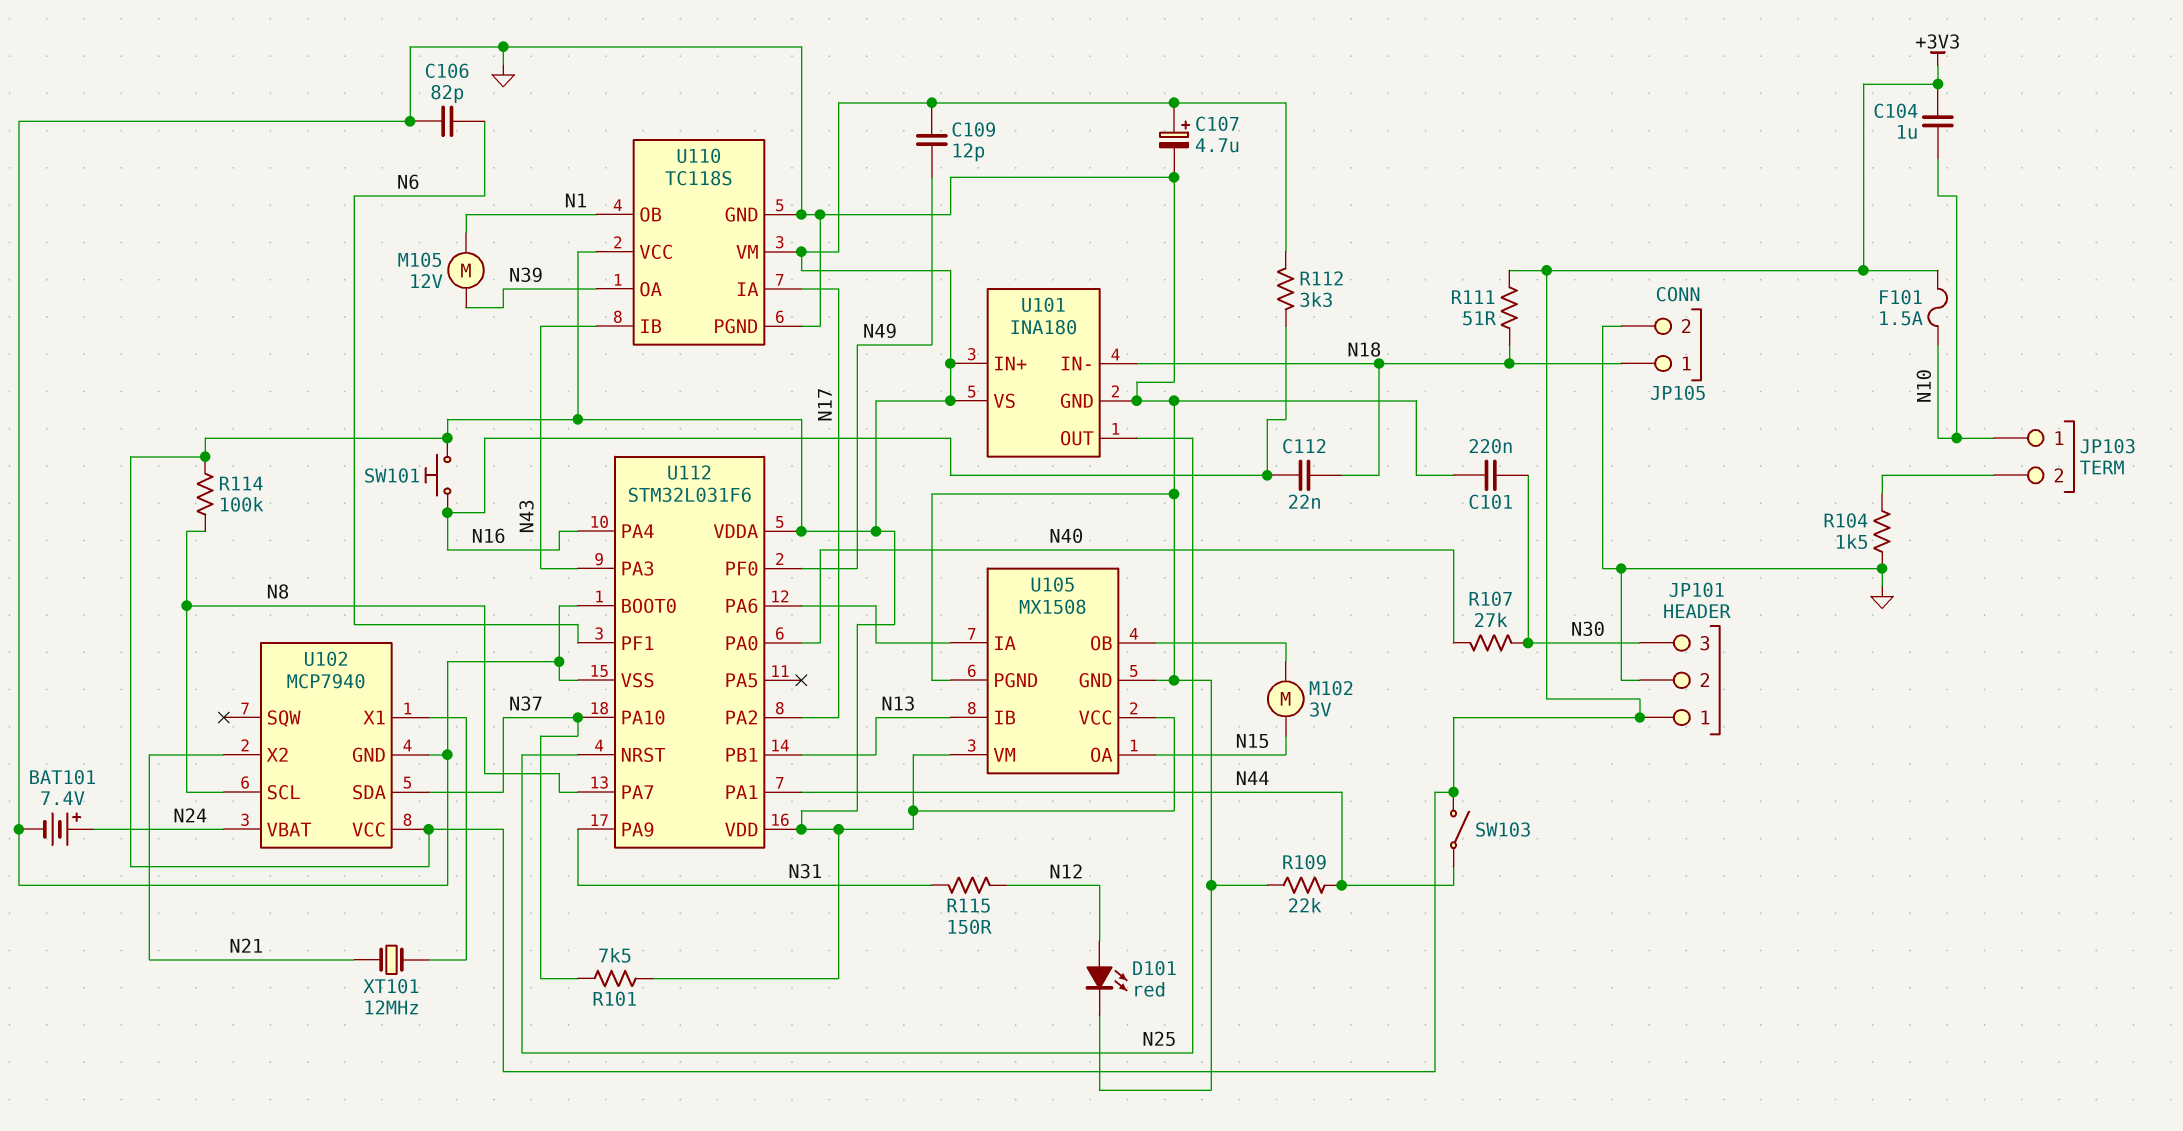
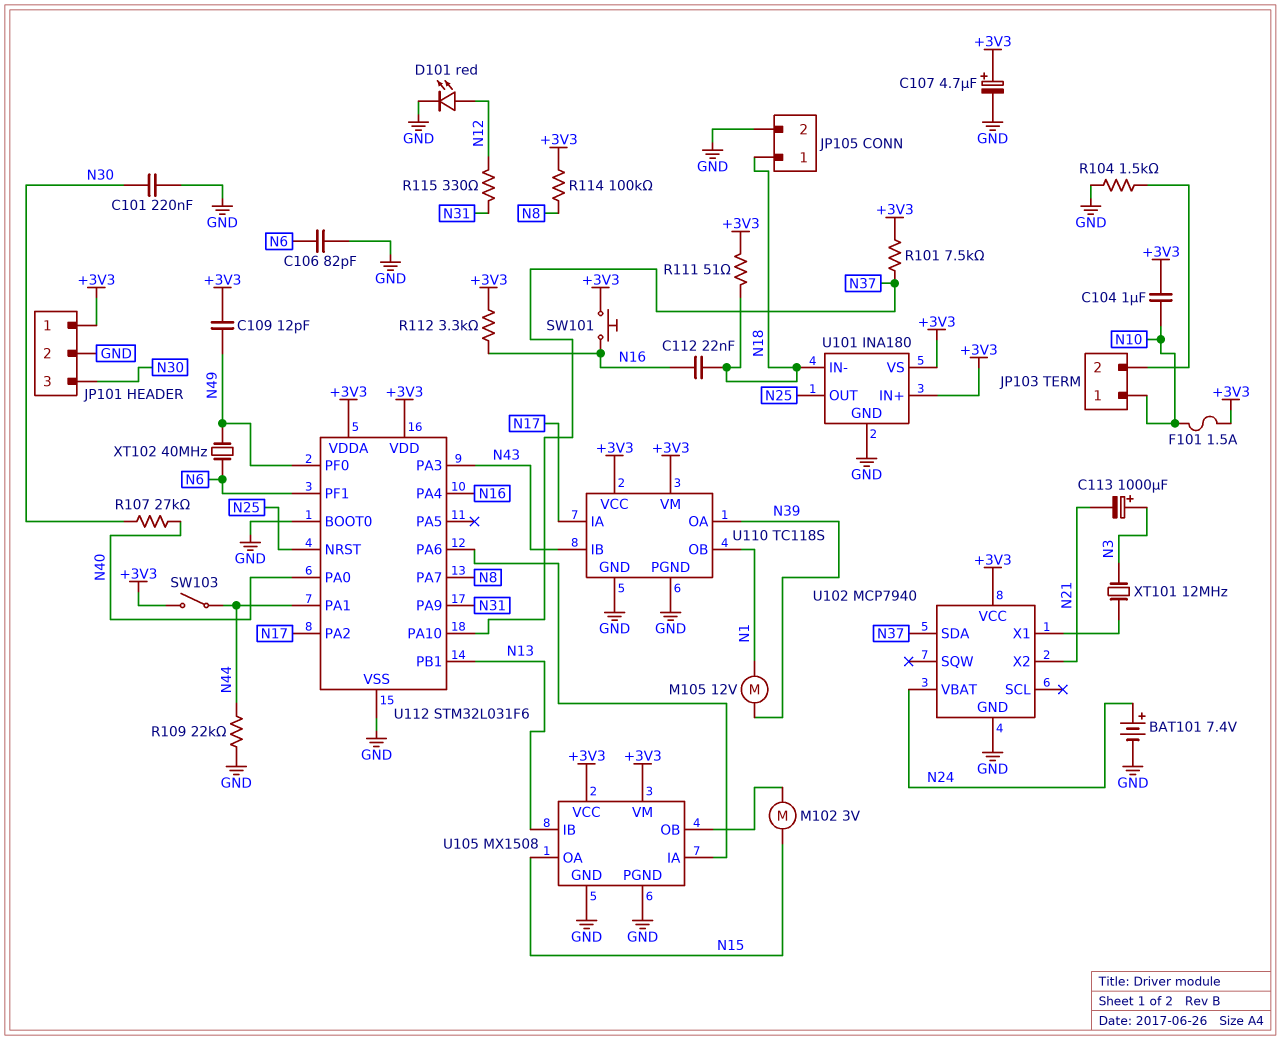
C113: none -> 1000uF (plus N3, minus N21)
R115: 150 (N12, N31) -> 330 (N12, N31)
U102 pin SCL: N8 -> none
XT101: 12MHz (N21, U102/X1) -> 12MHz (N3, U102/X1)
XT102: none -> 40MHz (N6, N49)

